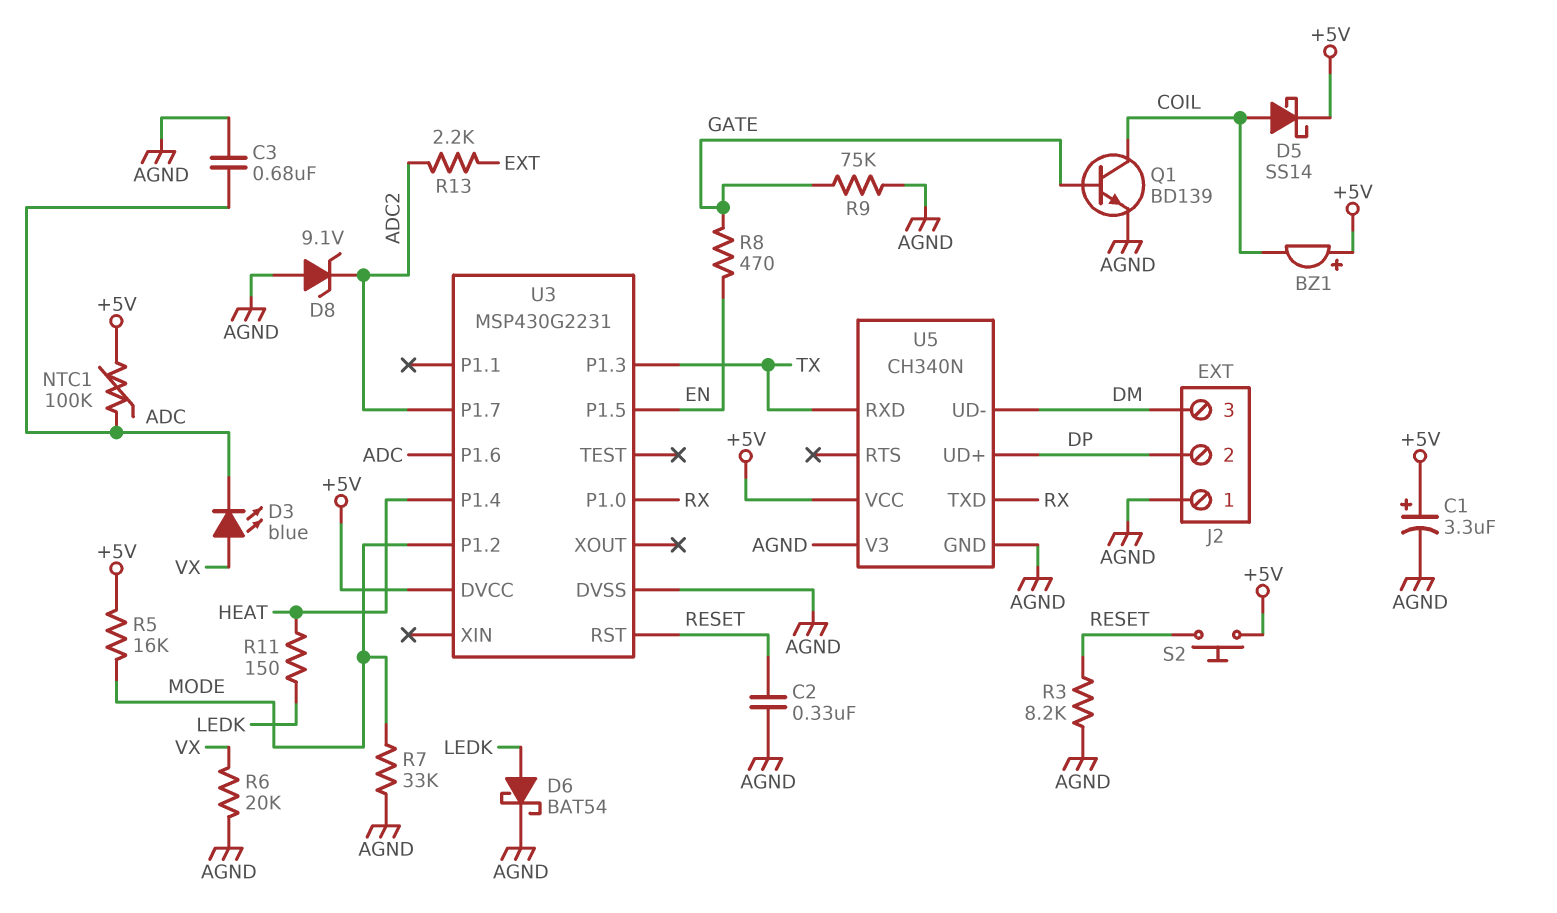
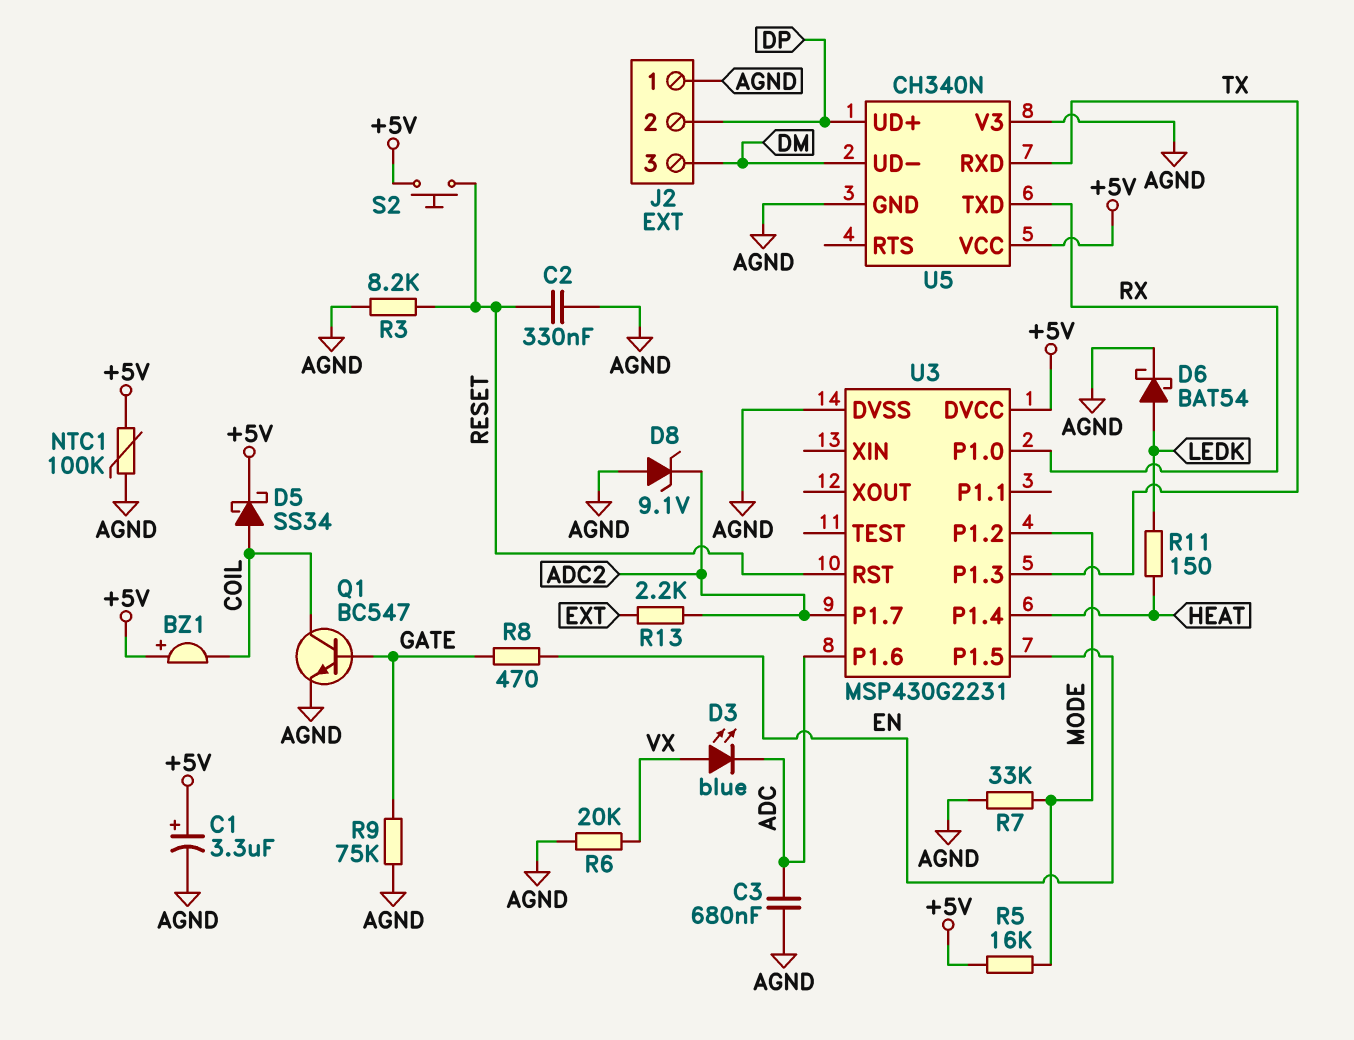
D5: schottky SS14 (A COIL, K +5V) -> schottky SS34 (A COIL, K +5V)
NTC1: 100k (+5V, ADC) -> 100k (+5V, AGND)
Q1: NPN BD139 (B GATE, C COIL, E AGND) -> NPN BC547 (B GATE, C COIL, E AGND)

